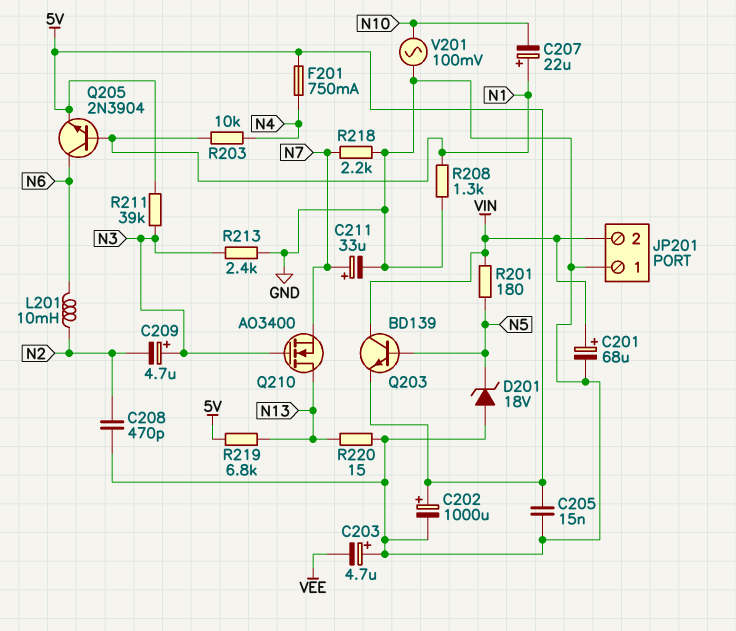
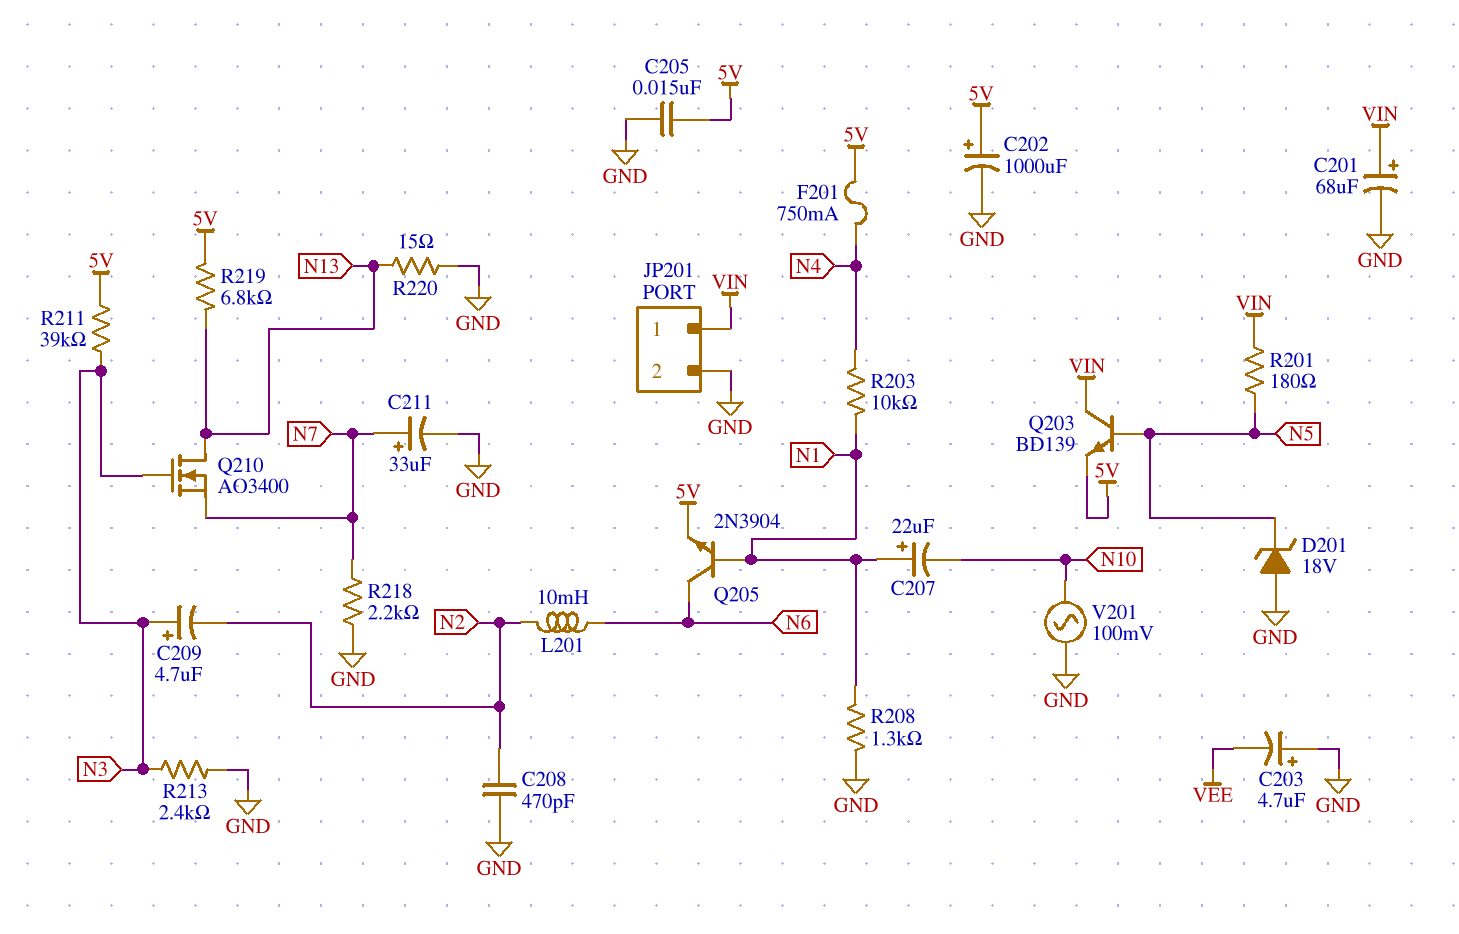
JP201 pin 1: GND -> VIN
JP201 pin 2: VIN -> GND

